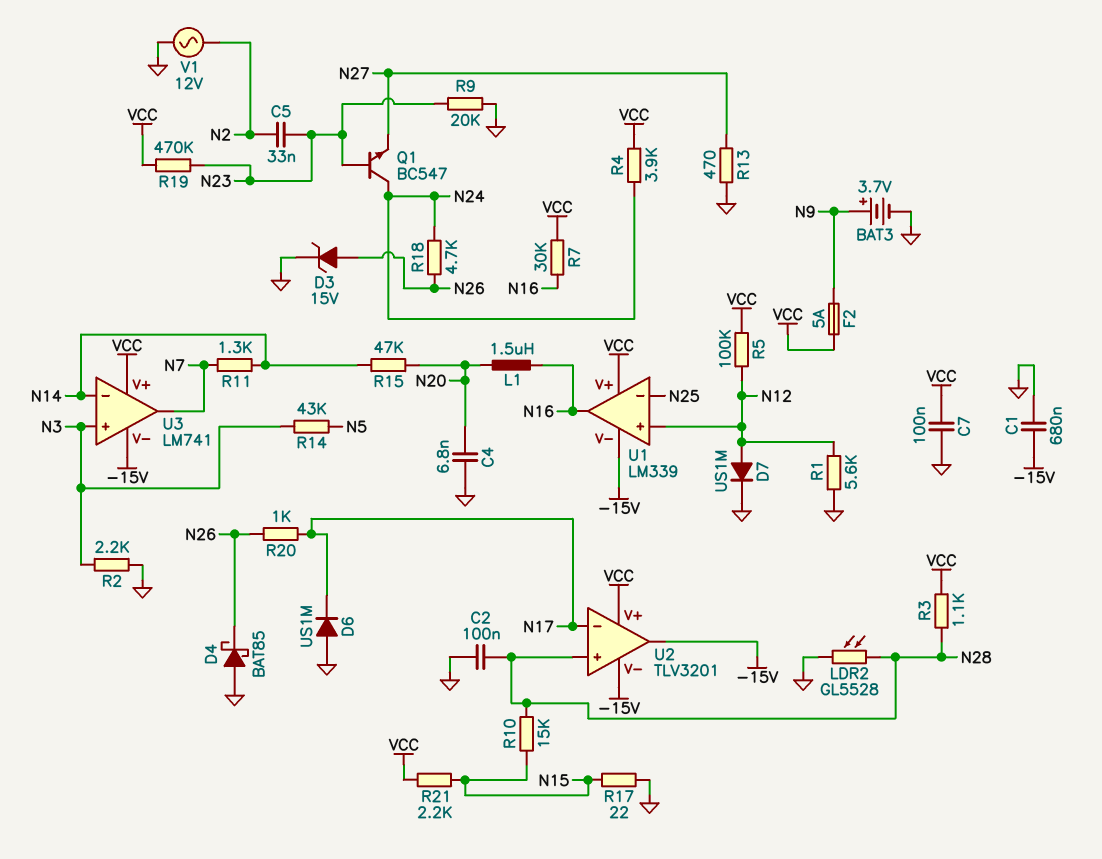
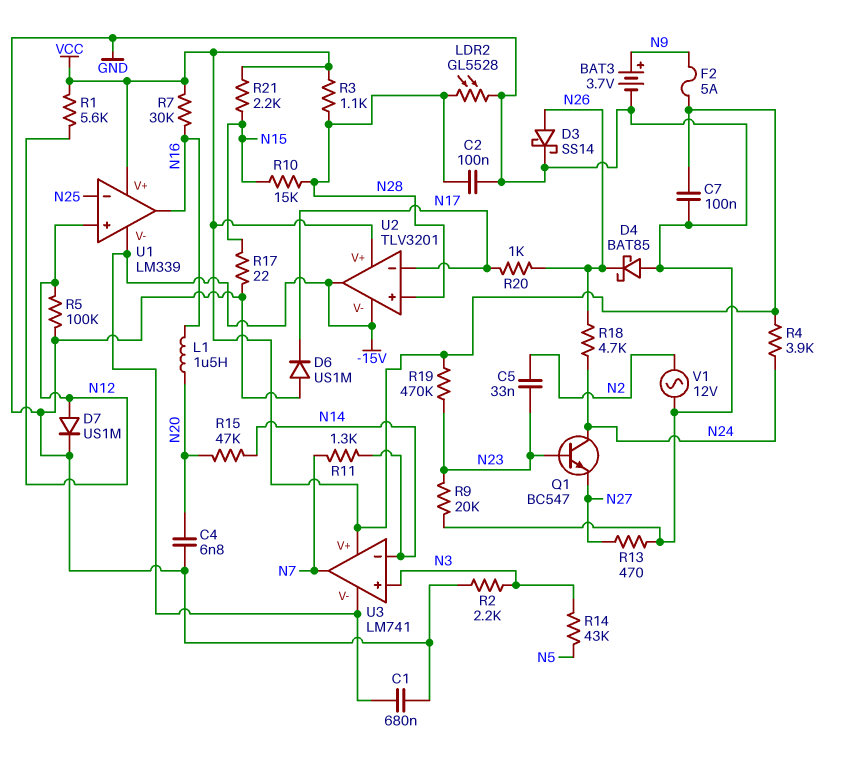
D3: zener 15V (A N26, K GND) -> schottky SS14 (A N26, K GND)
R1: 5.6k (GND, N12) -> 5.6k (N12, VCC)
R5: 100k (N12, VCC) -> 100k (GND, N12)

